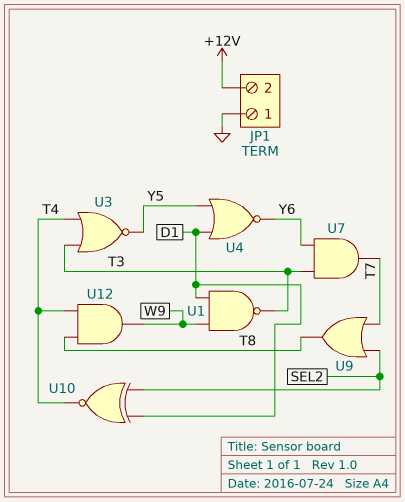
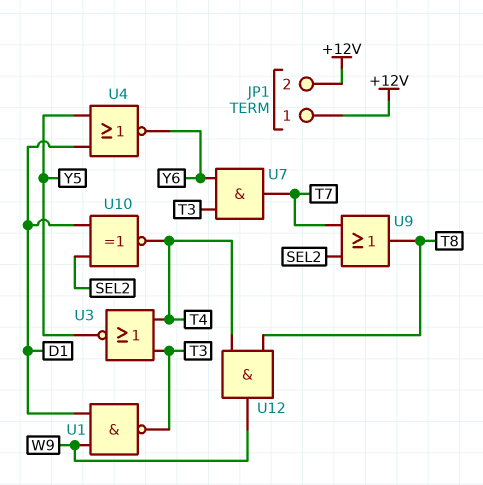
JP1 pin 1: GND -> +12V

